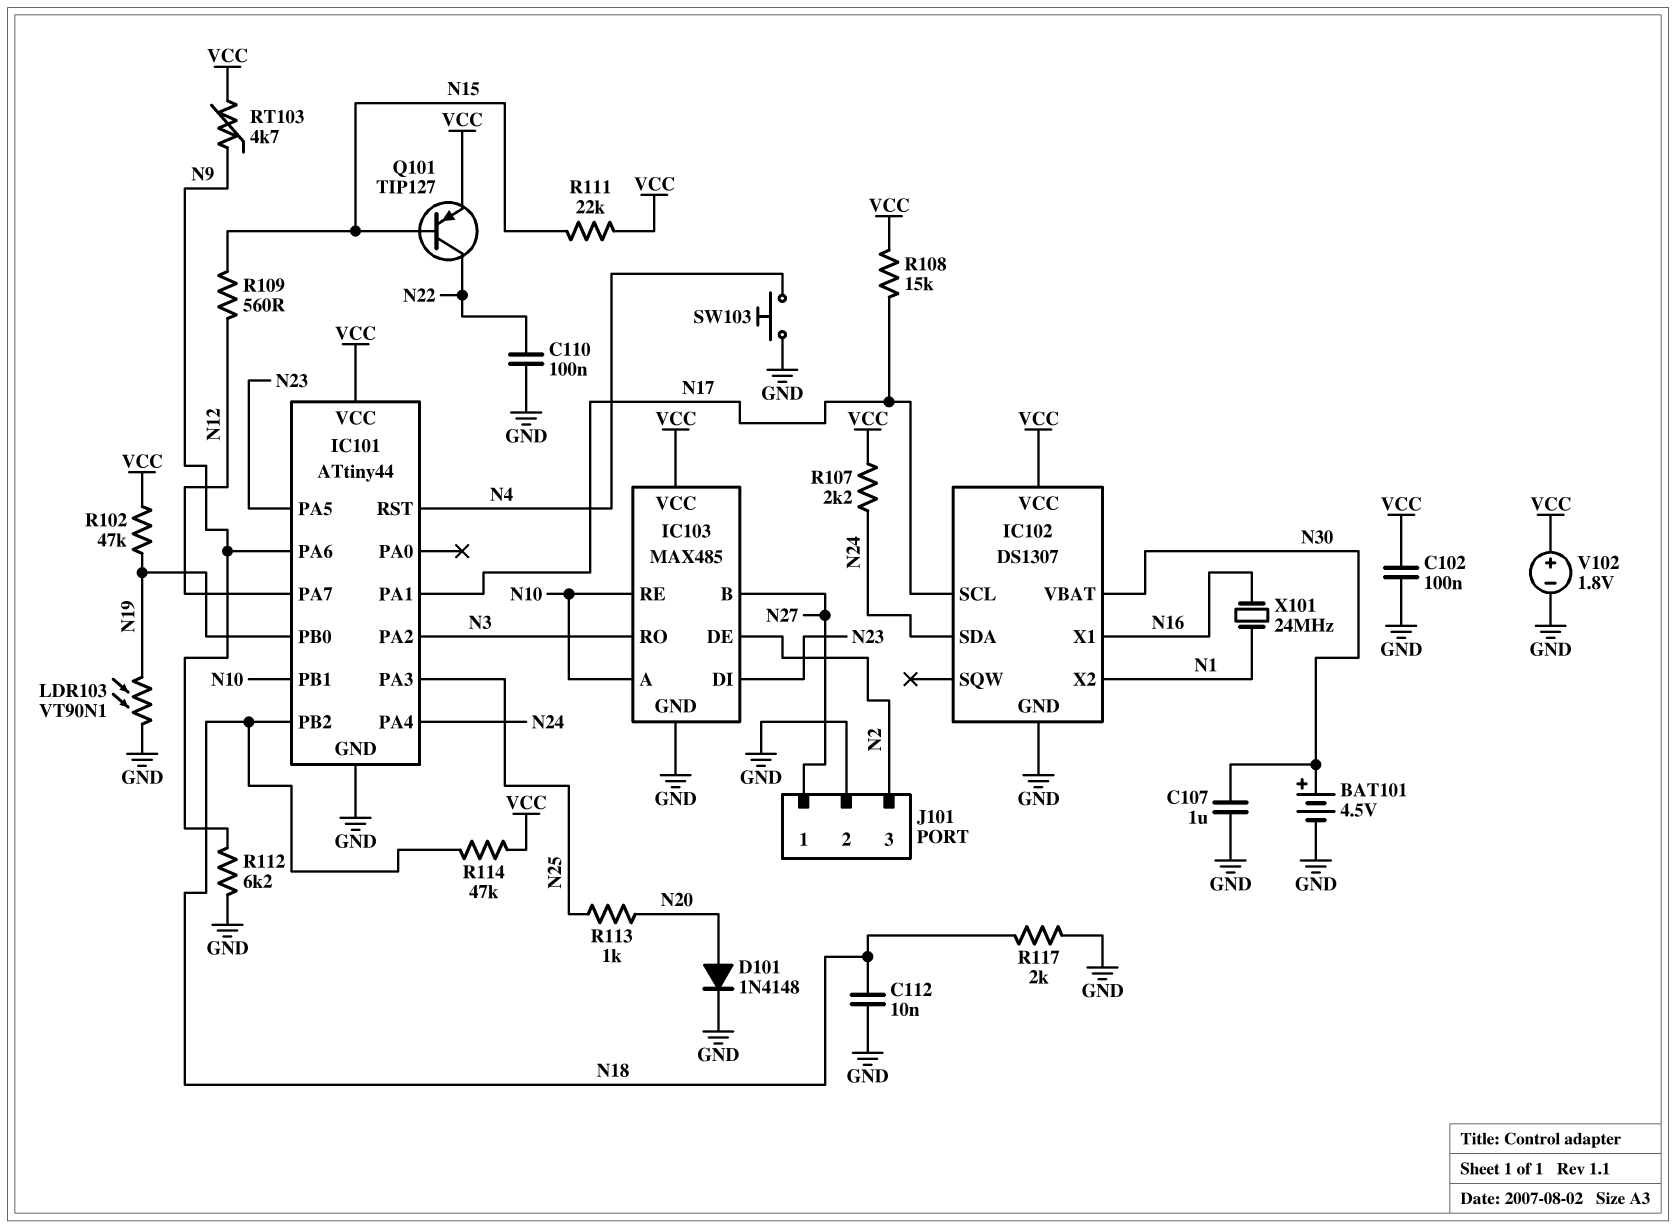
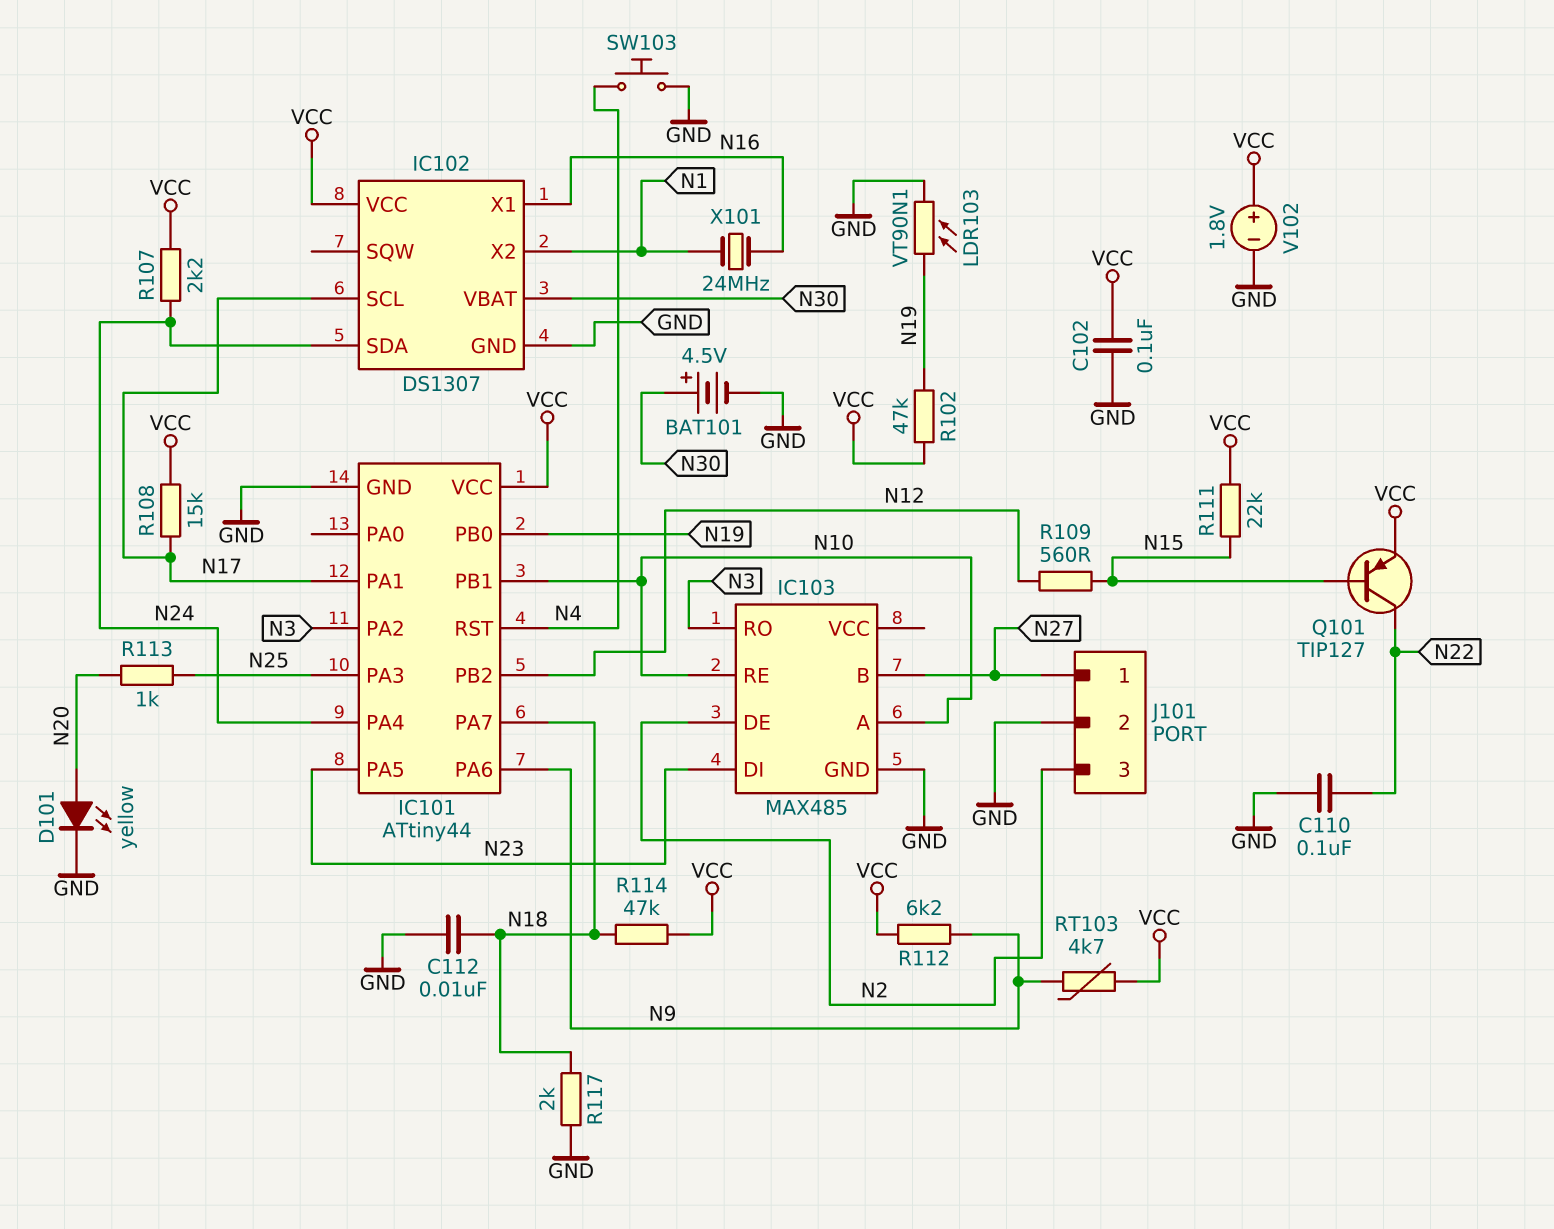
C107: 1uF (GND, N30) -> none
D101: diode 1N4148 (A N20, K GND) -> LED yellow (A N20, K GND)
IC101 pin PA7: N12 -> N18
IC101 pin PB2: N18 -> N12
IC103 pin VCC: VCC -> none
R112: 6.2k (GND, N9) -> 6.2k (N9, VCC)

